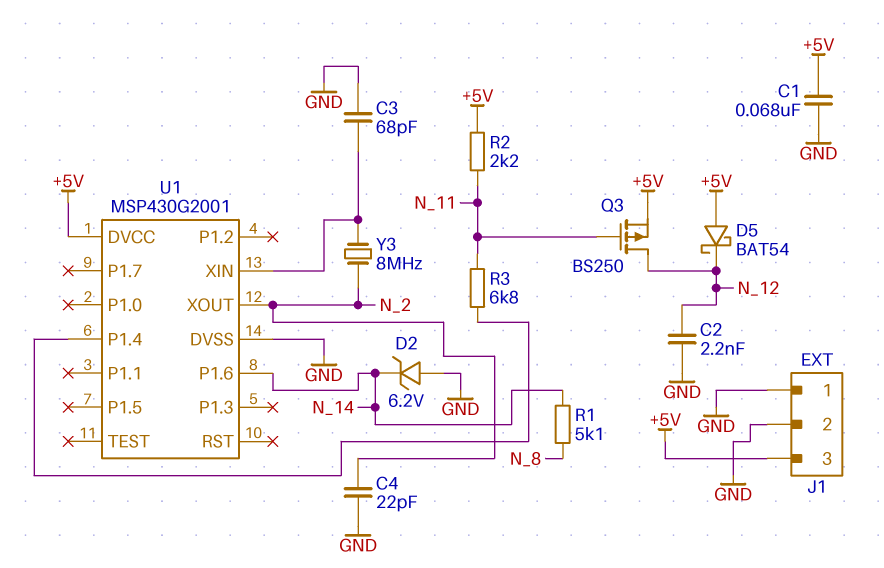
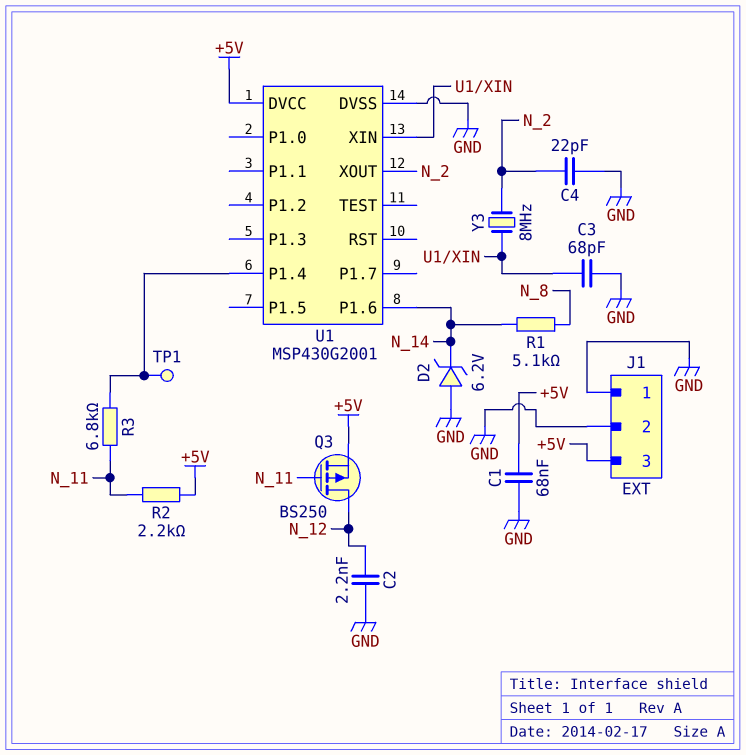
D5: schottky BAT54 (A +5V, K N_12) -> none
TP1: none -> test point (U1/P1.4)

